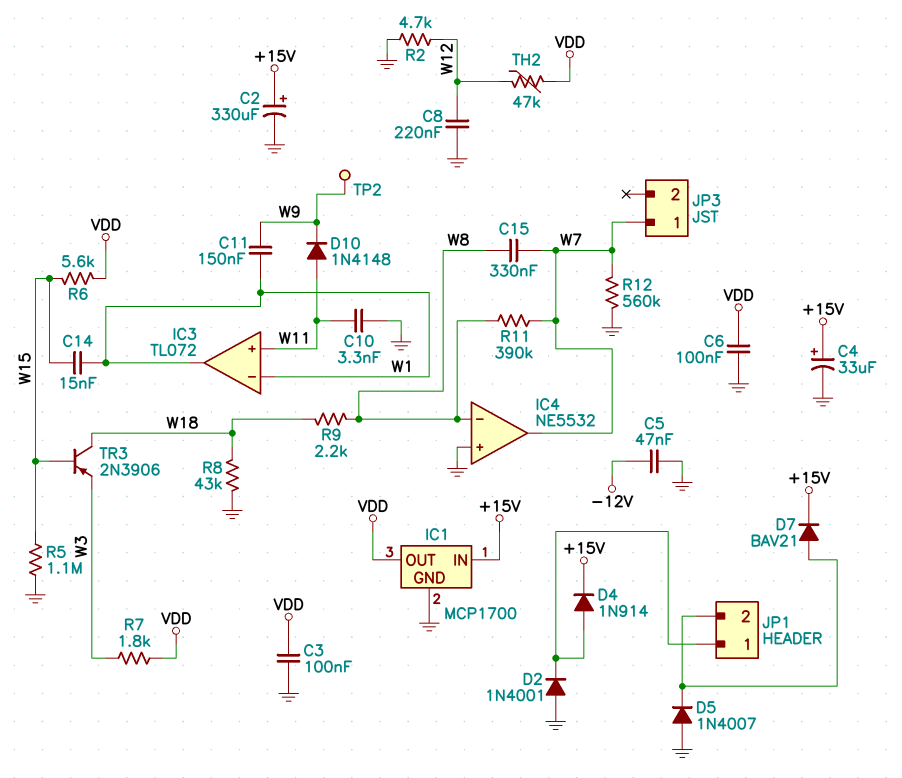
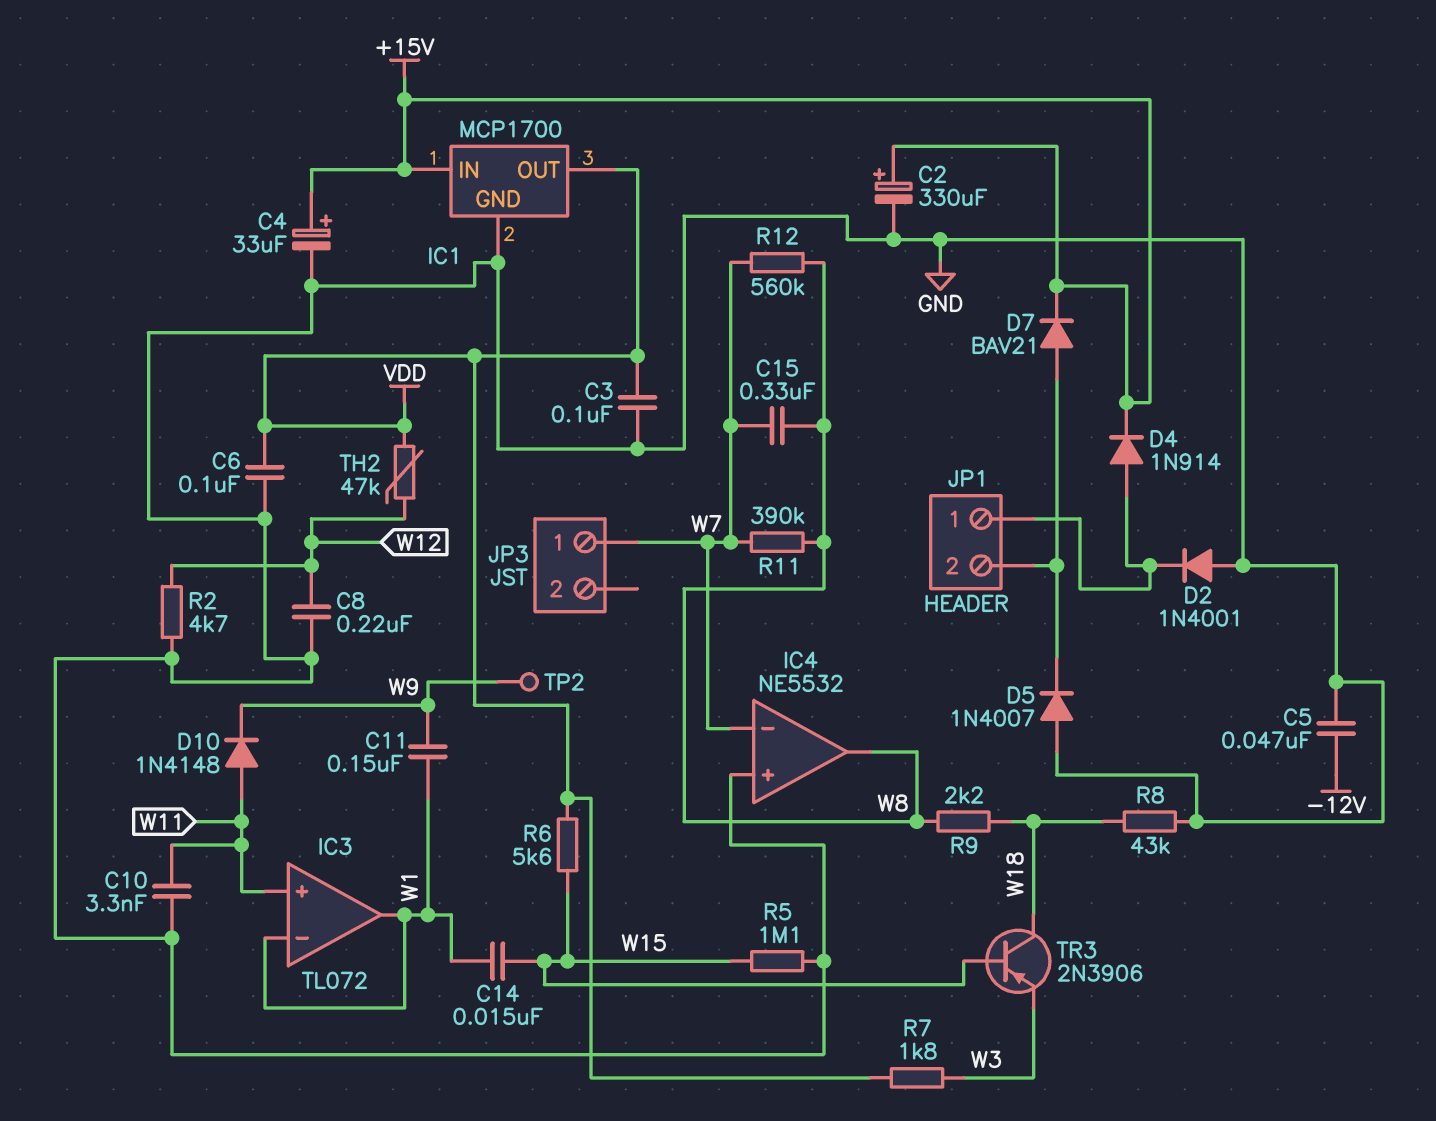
IC4 pin in-: W8 -> W7
IC4 pin out: W7 -> W8
R12: 560k (GND, W7) -> 560k (W7, W8)

